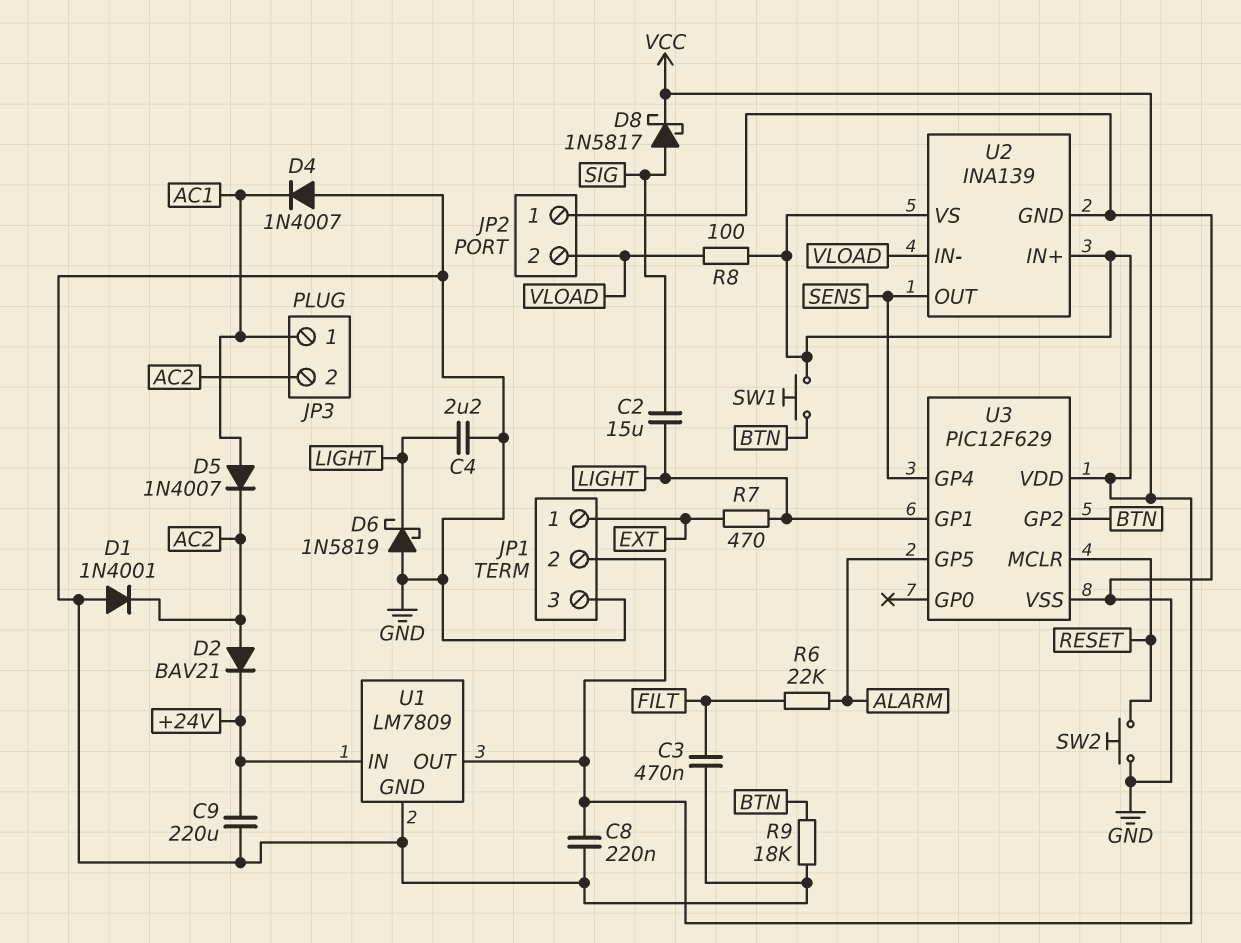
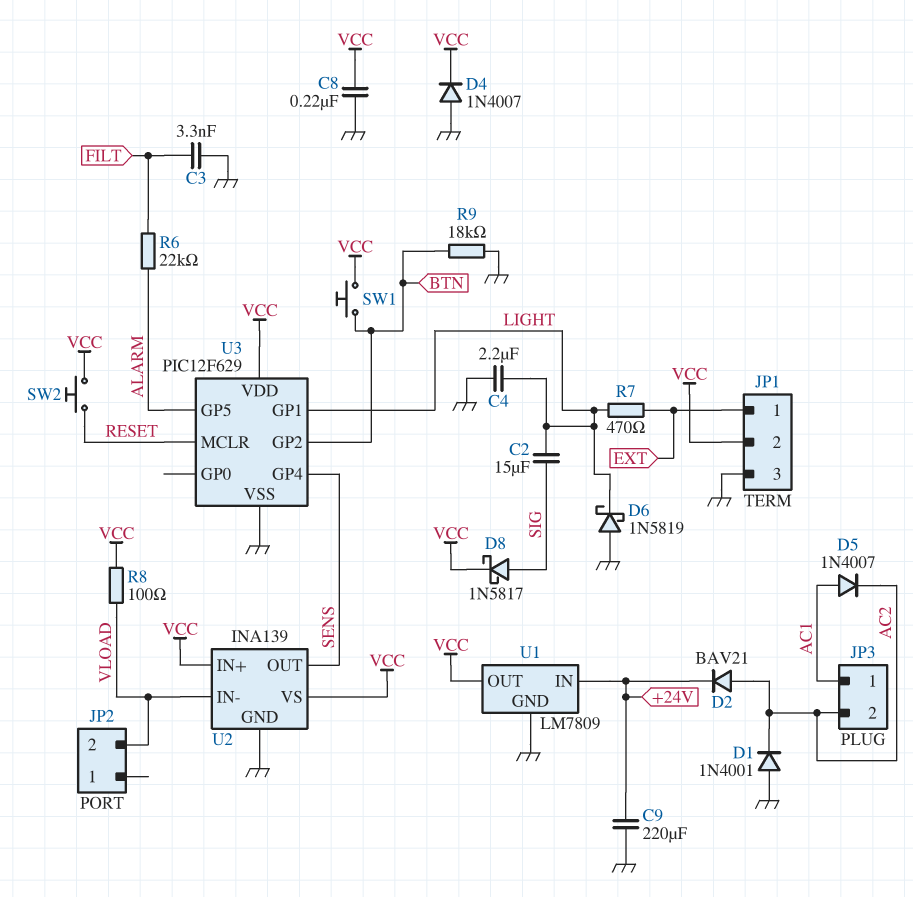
C3: 470nF (FILT, GND) -> 3.3nF (FILT, GND)
D4: diode 1N4007 (A GND, K AC1) -> diode 1N4007 (A GND, K VCC)
JP2 pin 1: GND -> none
SW2: button (GND, RESET) -> button (RESET, VCC)

